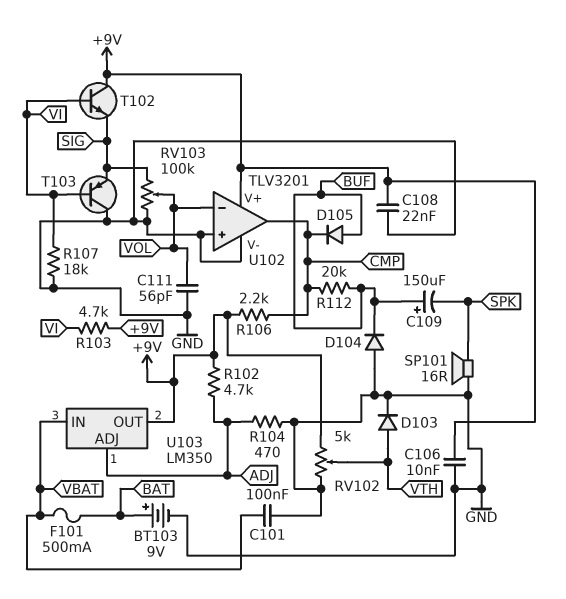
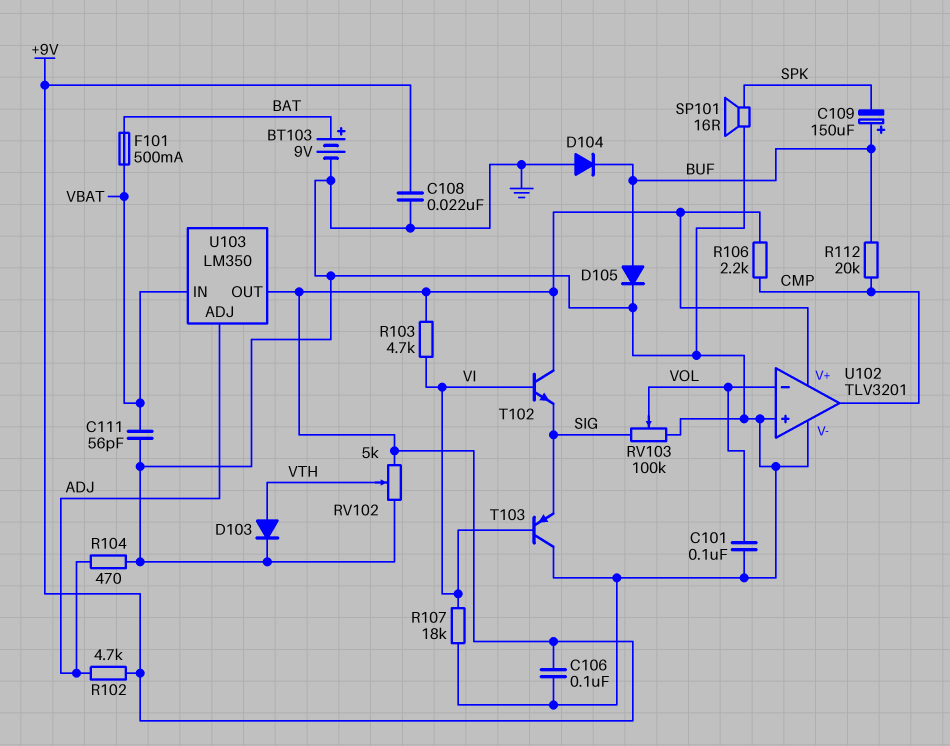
C101: 100nF (GND, VBAT) -> 100nF (GND, VOL)
C106: 10nF (+9V, GND) -> 100nF (+9V, GND)
C111: 56pF (GND, VOL) -> 56pF (GND, VBAT)
D105: diode (A BUF, K CMP) -> diode (A BUF, K GND)

